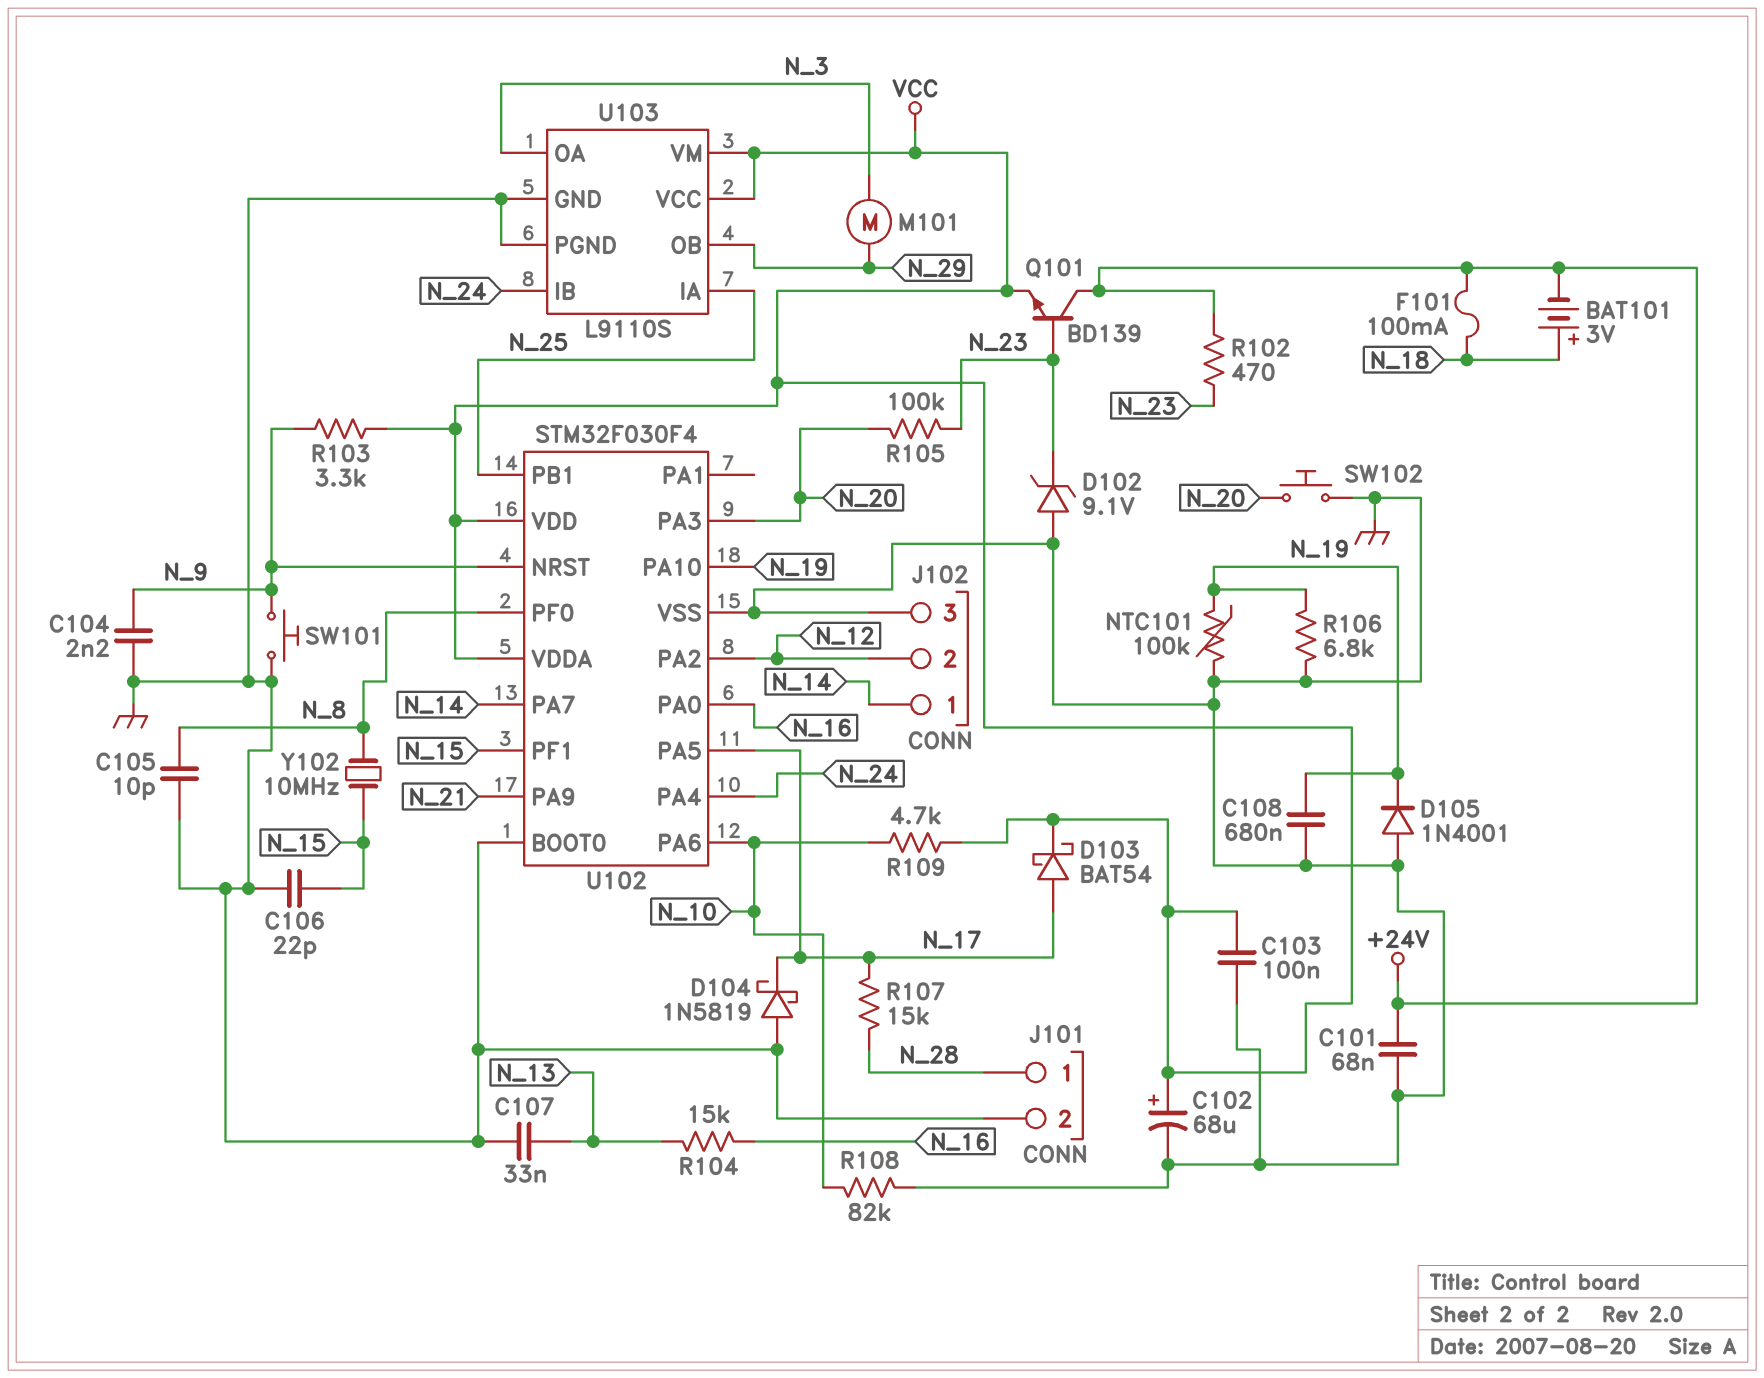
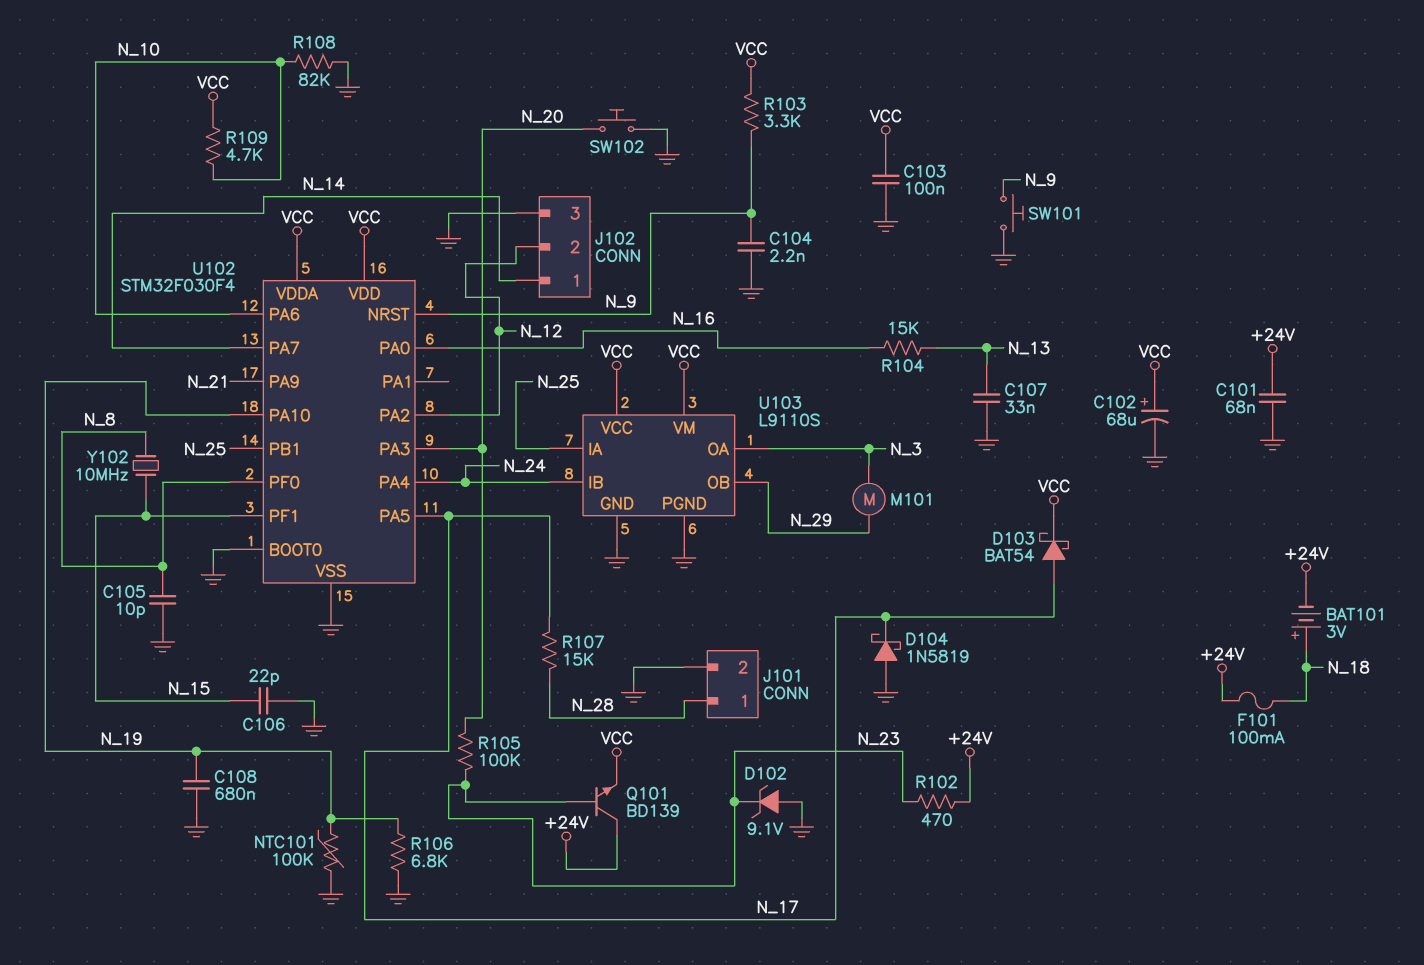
D105: diode 1N4001 (A GND, K N_19) -> none

